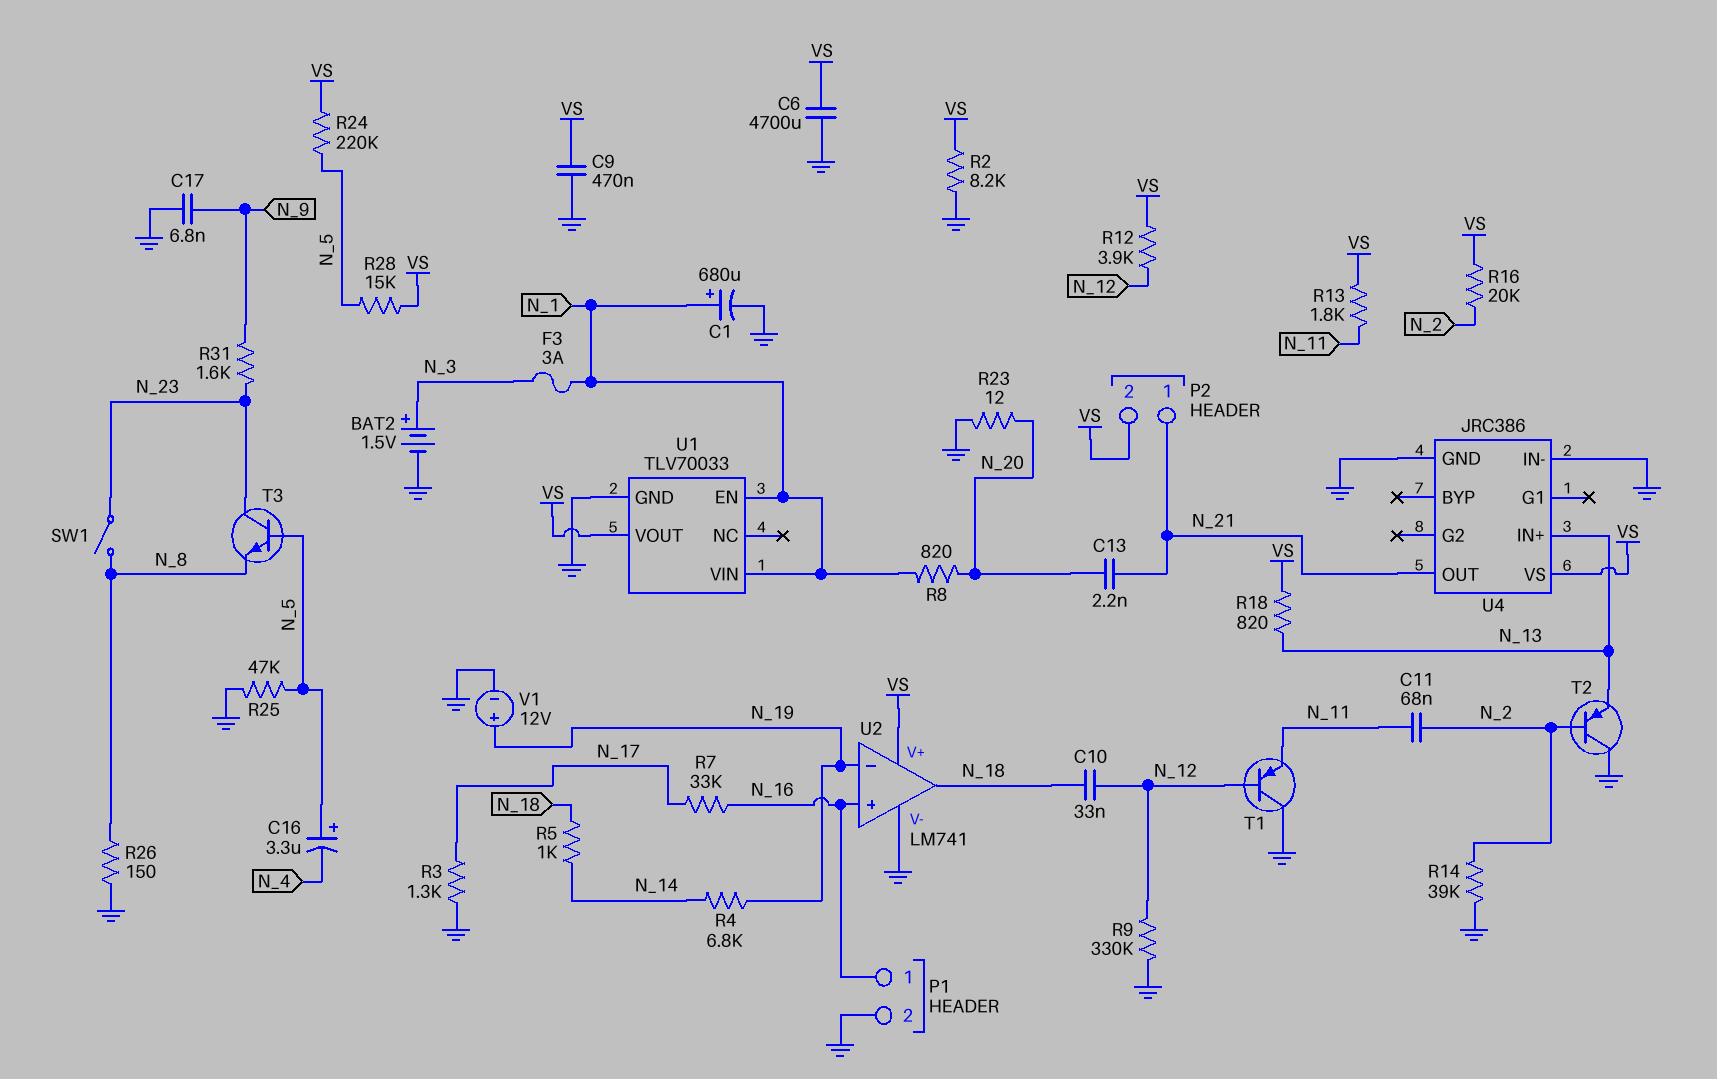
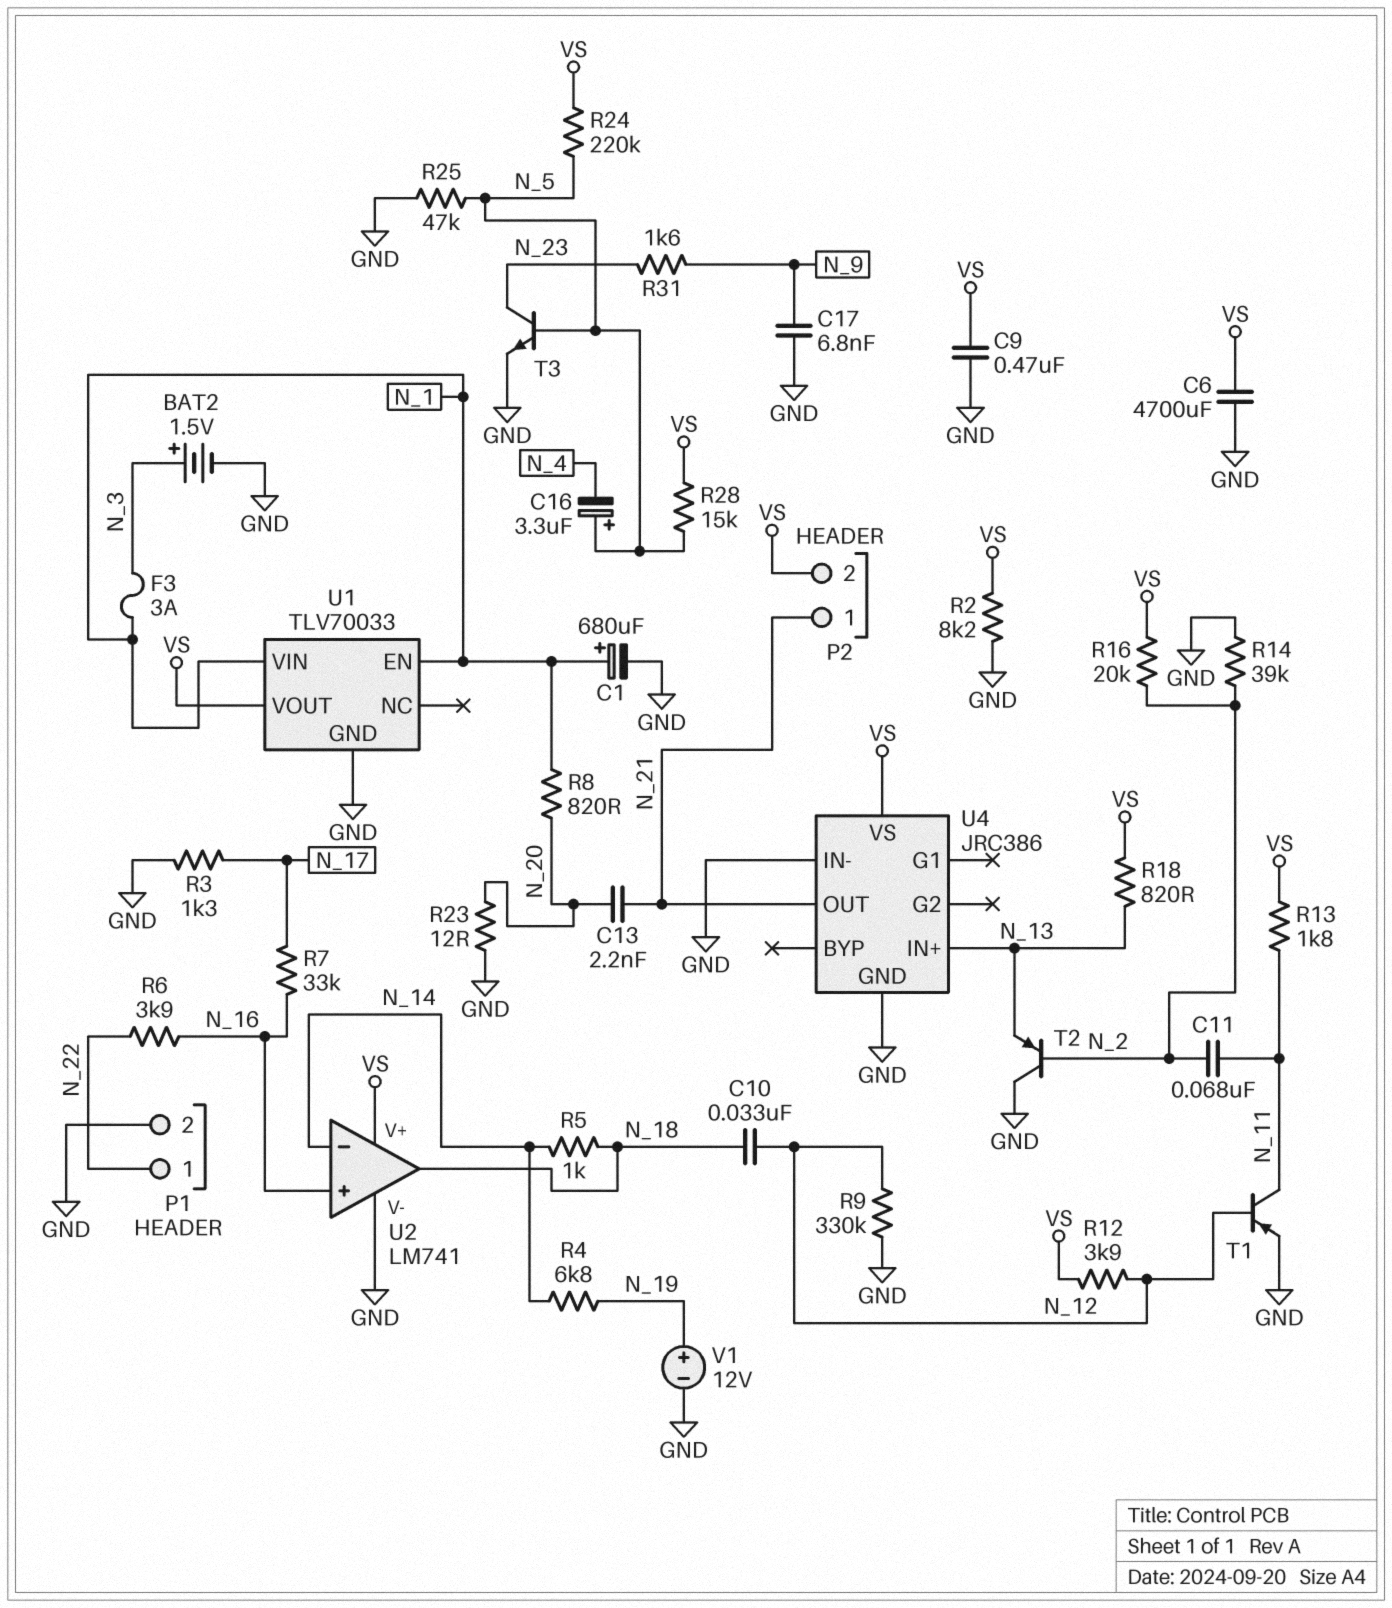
P1 pin 1: N_16 -> N_22
R6: none -> 3.9k (N_16, N_22)
R26: 150 (GND, N_8) -> none
SW1: switch (N_8, N_23) -> none
T1: PNP (B N_12, C GND, E N_11) -> PNP (B N_12, C N_11, E GND)
T3: NPN (B N_5, C N_23, E N_8) -> NPN (B N_5, C N_23, E GND)
U2 pin in-: N_19 -> N_14

